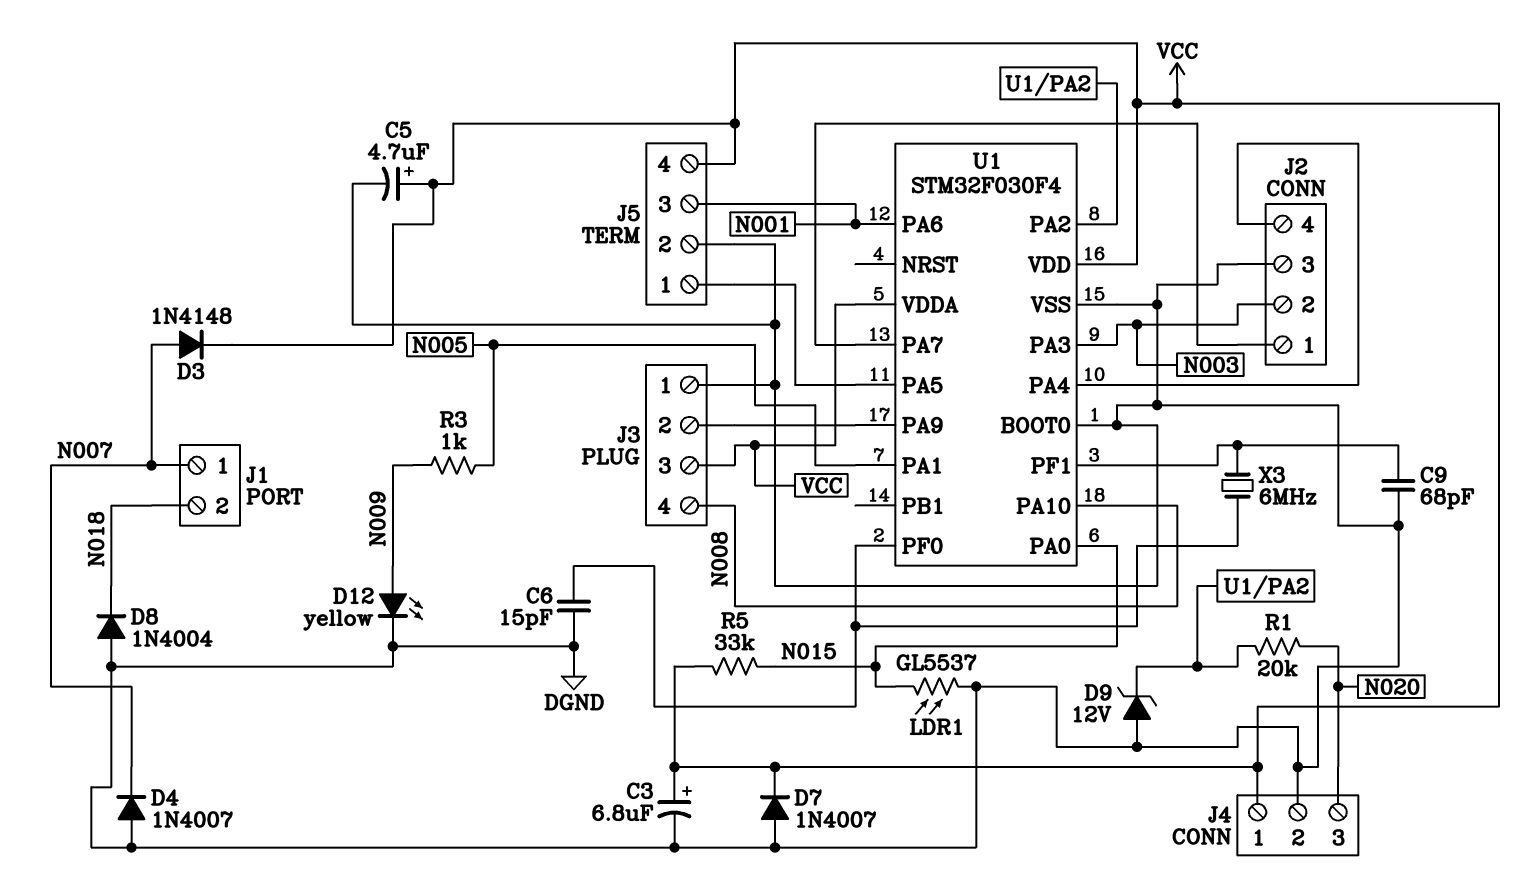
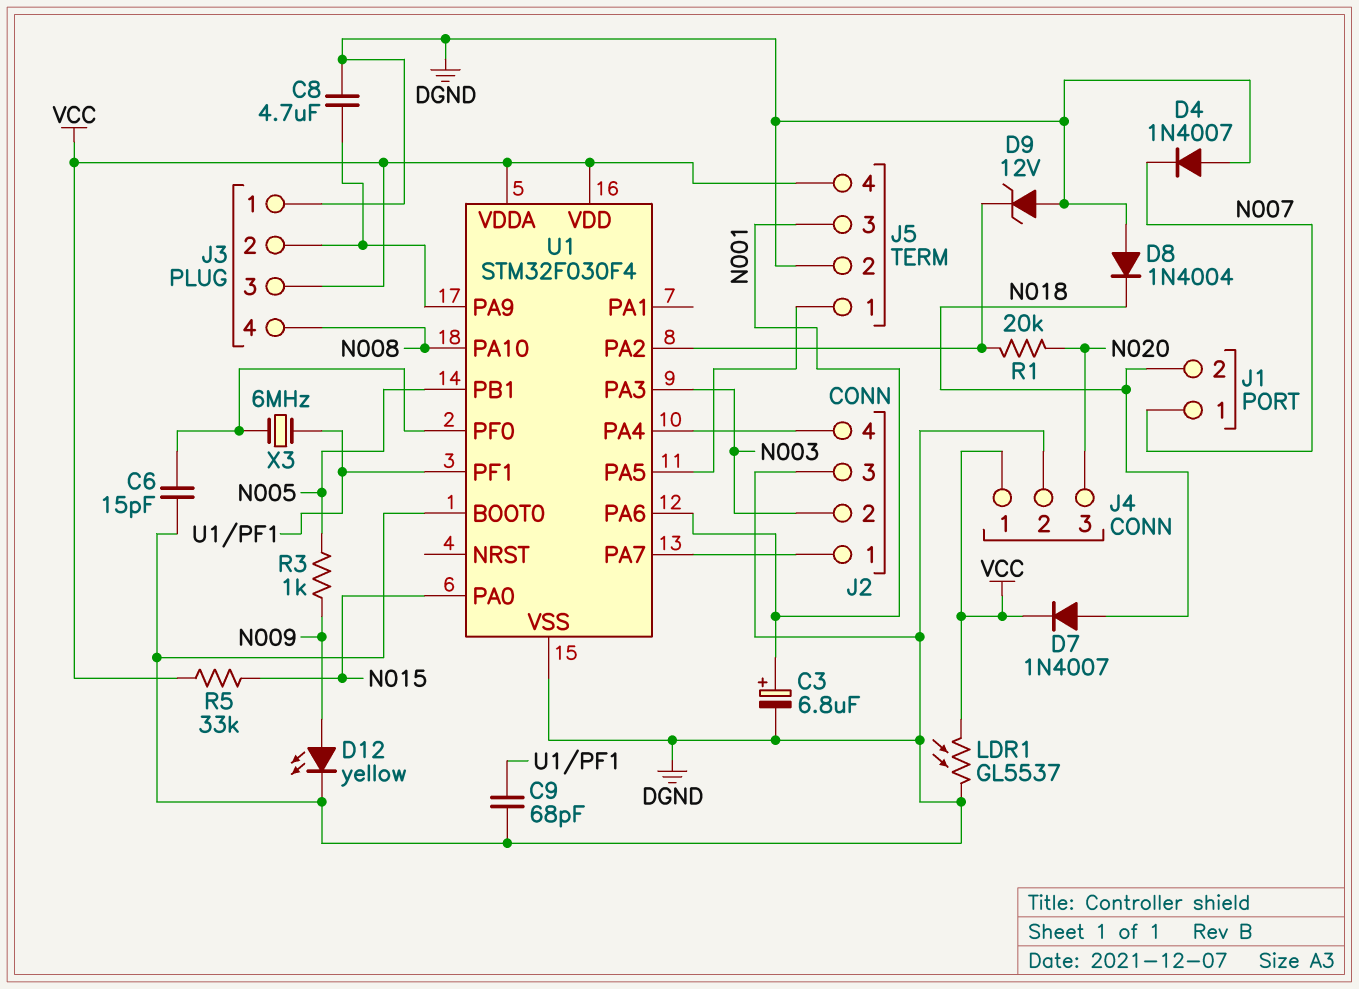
C3: 6.8uF (plus VCC, minus DGND) -> 6.8uF (plus N001, minus DGND)
C5: 4.7uF (plus VCC, minus DGND) -> none
C8: none -> 4.7uF (DGND, J3/2)
D3: diode 1N4148 (A N007, K VCC) -> none
D7: diode 1N4007 (A DGND, K VCC) -> diode 1N4007 (A N018, K VCC)
LDR1: GL5537 (DGND, N015) -> GL5537 (DGND, VCC)
U1 pin PA1: N005 -> none
U1 pin PB1: none -> N005

